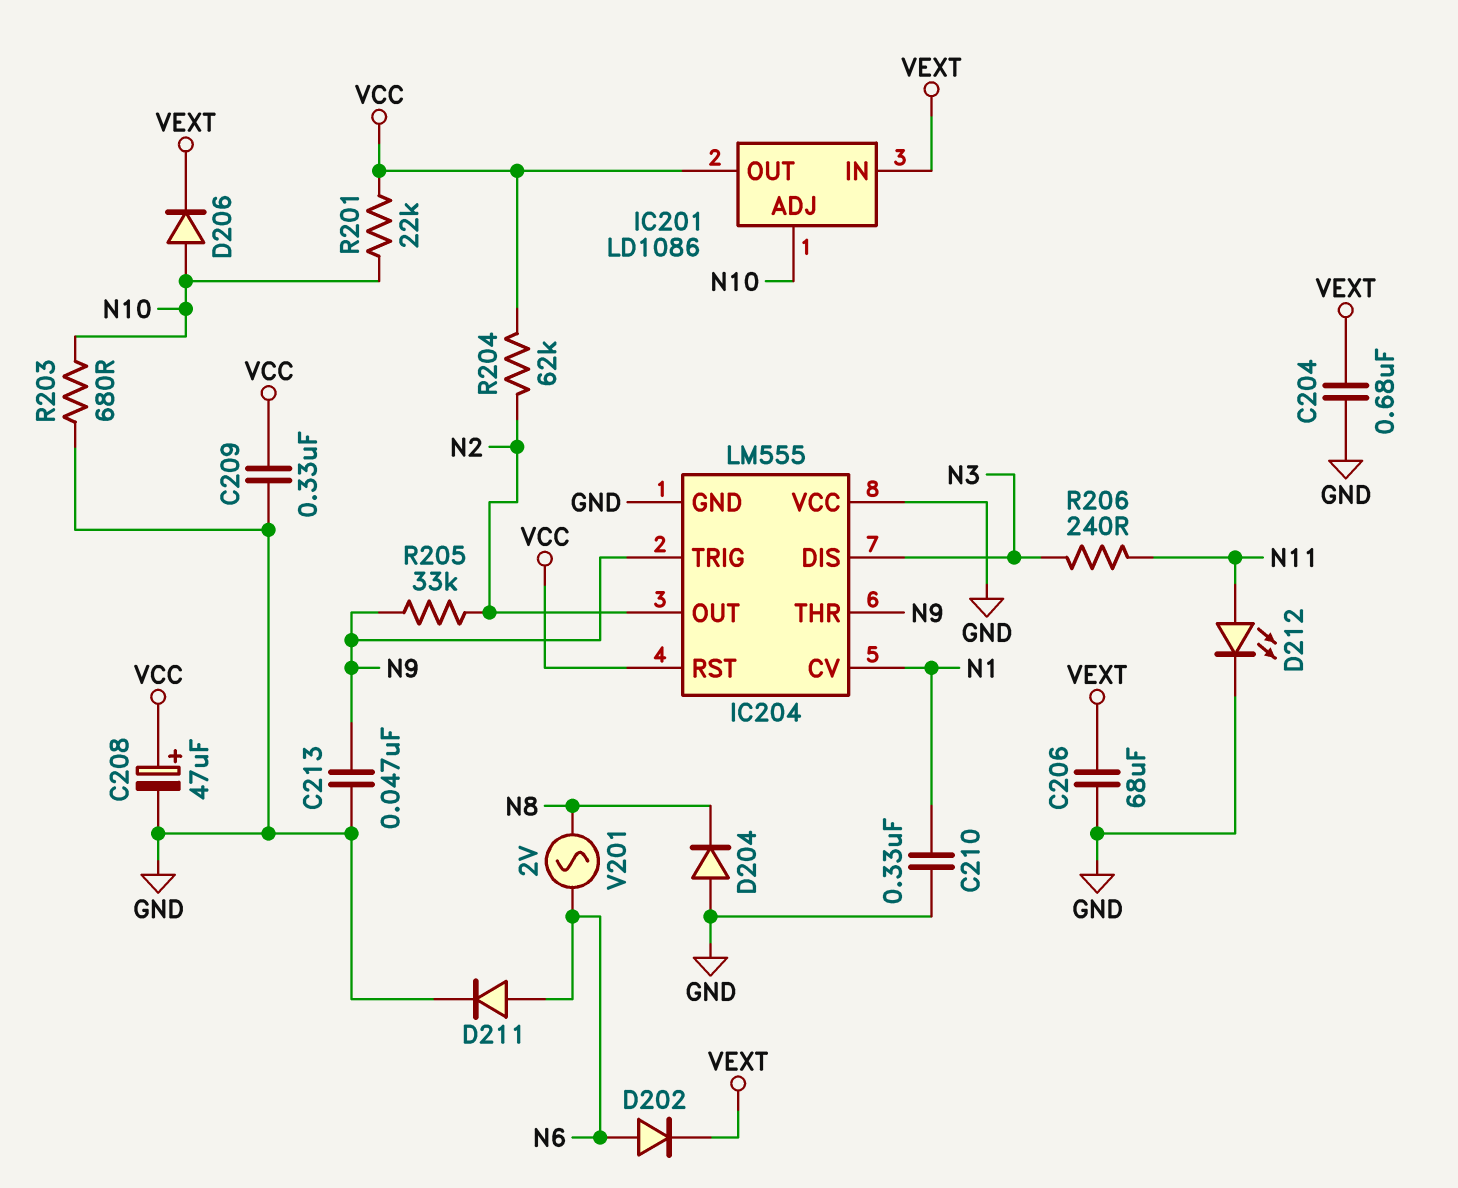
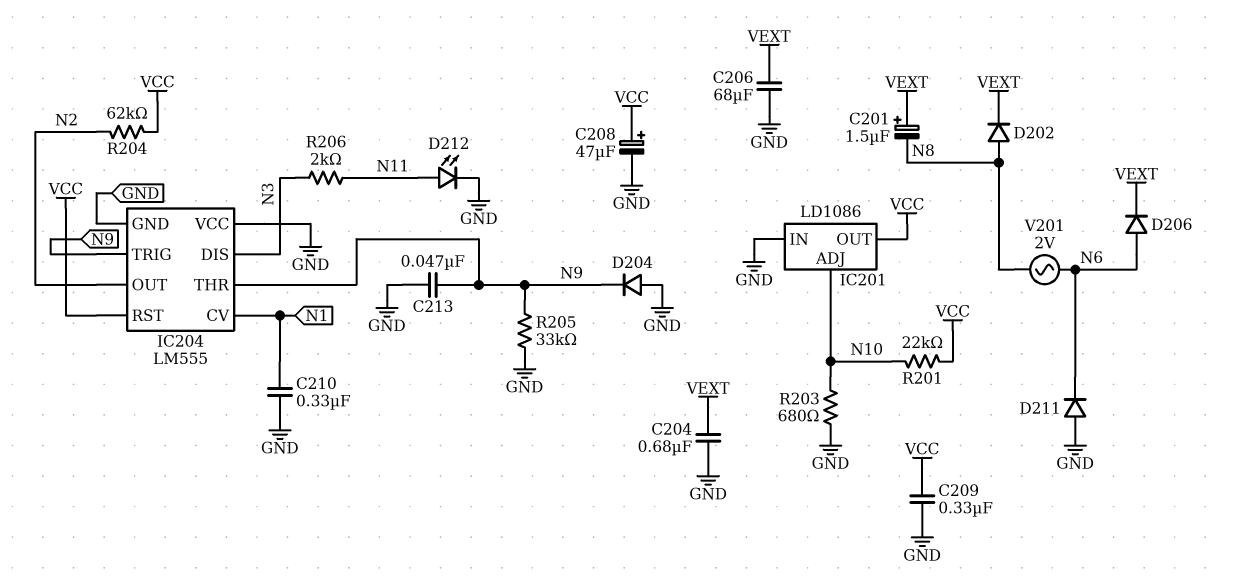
C201: none -> 1.5uF (plus VEXT, minus N8)
D202: diode (A N6, K VEXT) -> diode (A N8, K VEXT)
D204: diode (A GND, K N8) -> diode (A GND, K N9)
D206: diode (A N10, K VEXT) -> diode (A N6, K VEXT)
D211: diode (A N6, K GND) -> diode (A GND, K N6)
IC201 pin IN: VEXT -> GND
R205: 33k (N2, N9) -> 33k (GND, N9)
R206: 240 (N3, N11) -> 2k (N3, N11)

